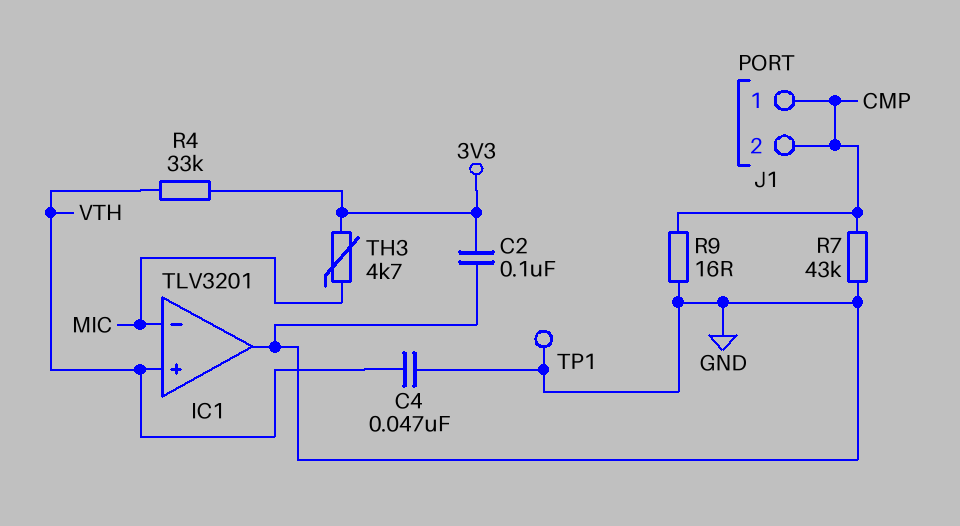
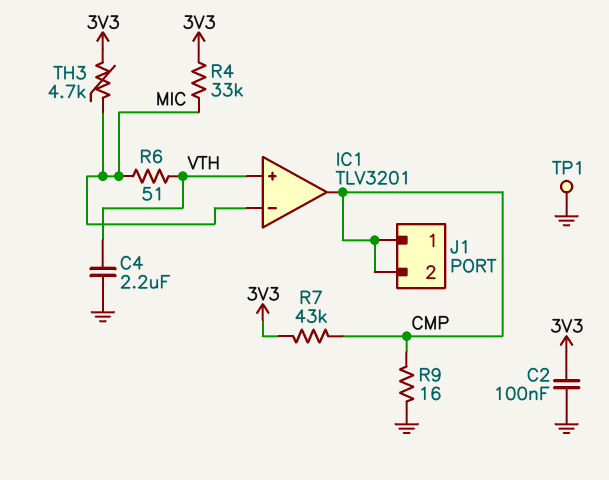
C4: 47nF (GND, VTH) -> 2.2uF (GND, VTH)
IC1 pin out: GND -> CMP
R4: 33k (3V3, VTH) -> 33k (3V3, MIC)
R6: none -> 51 (MIC, VTH)
R7: 43k (CMP, GND) -> 43k (3V3, CMP)

